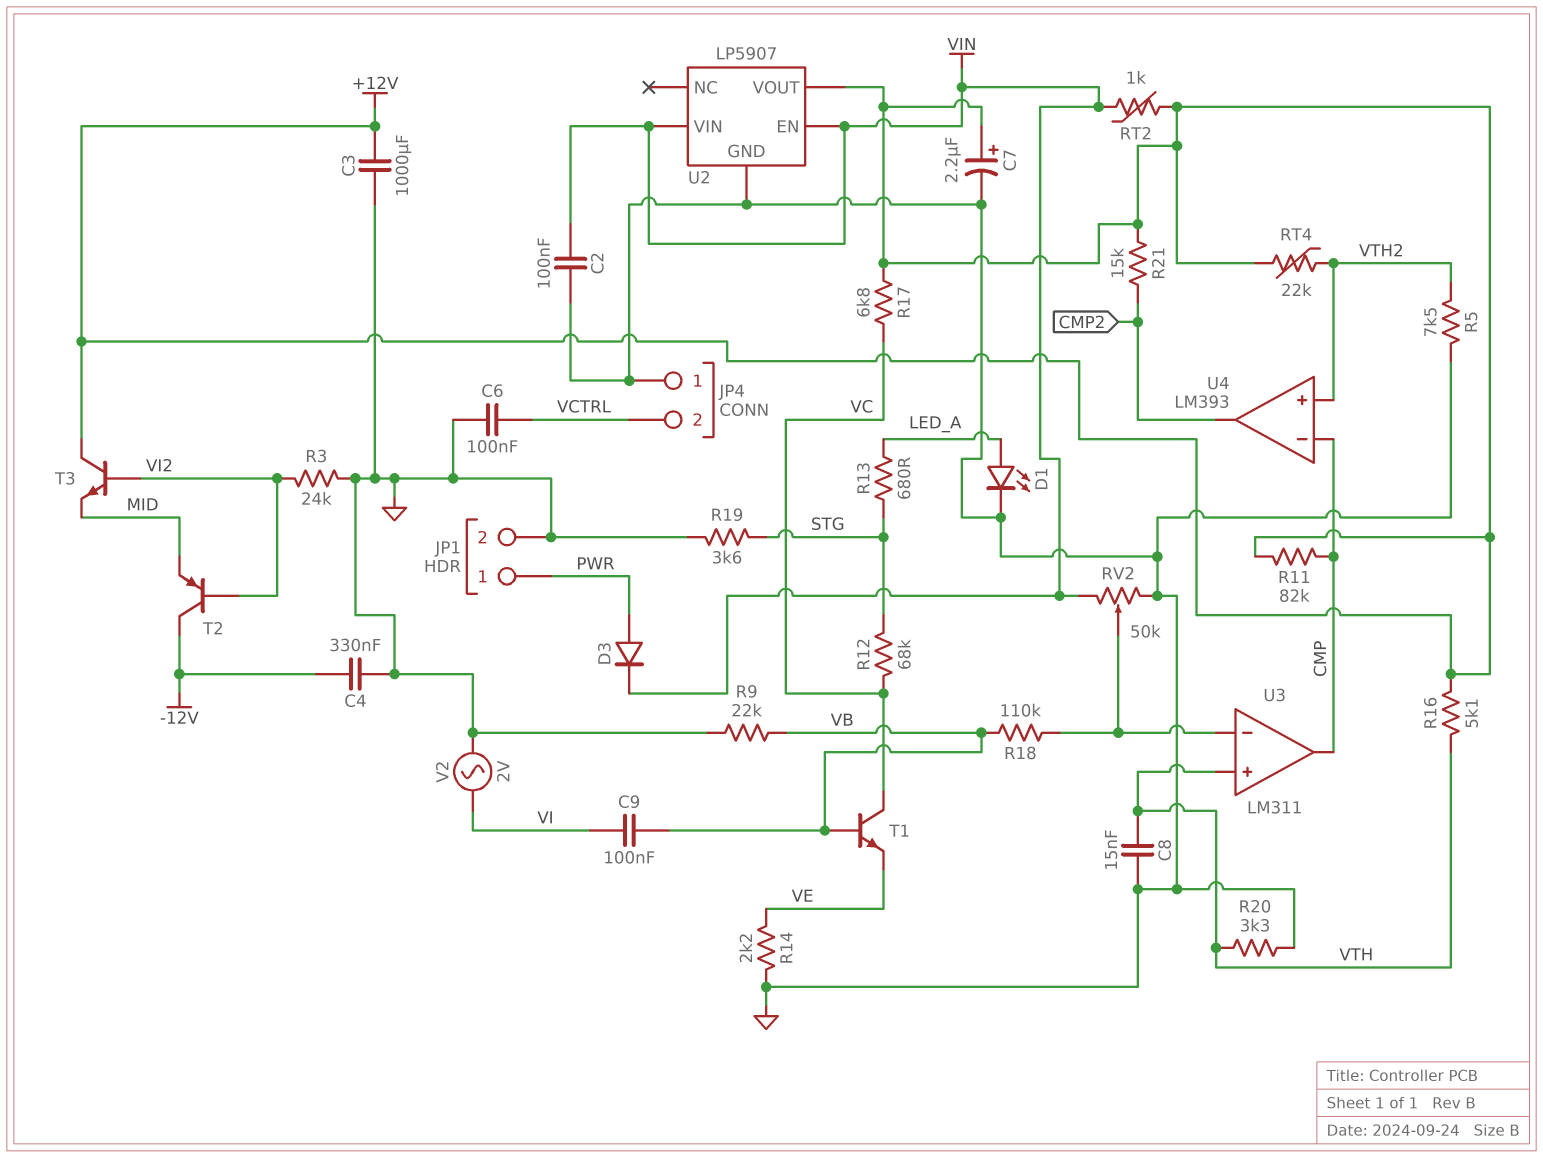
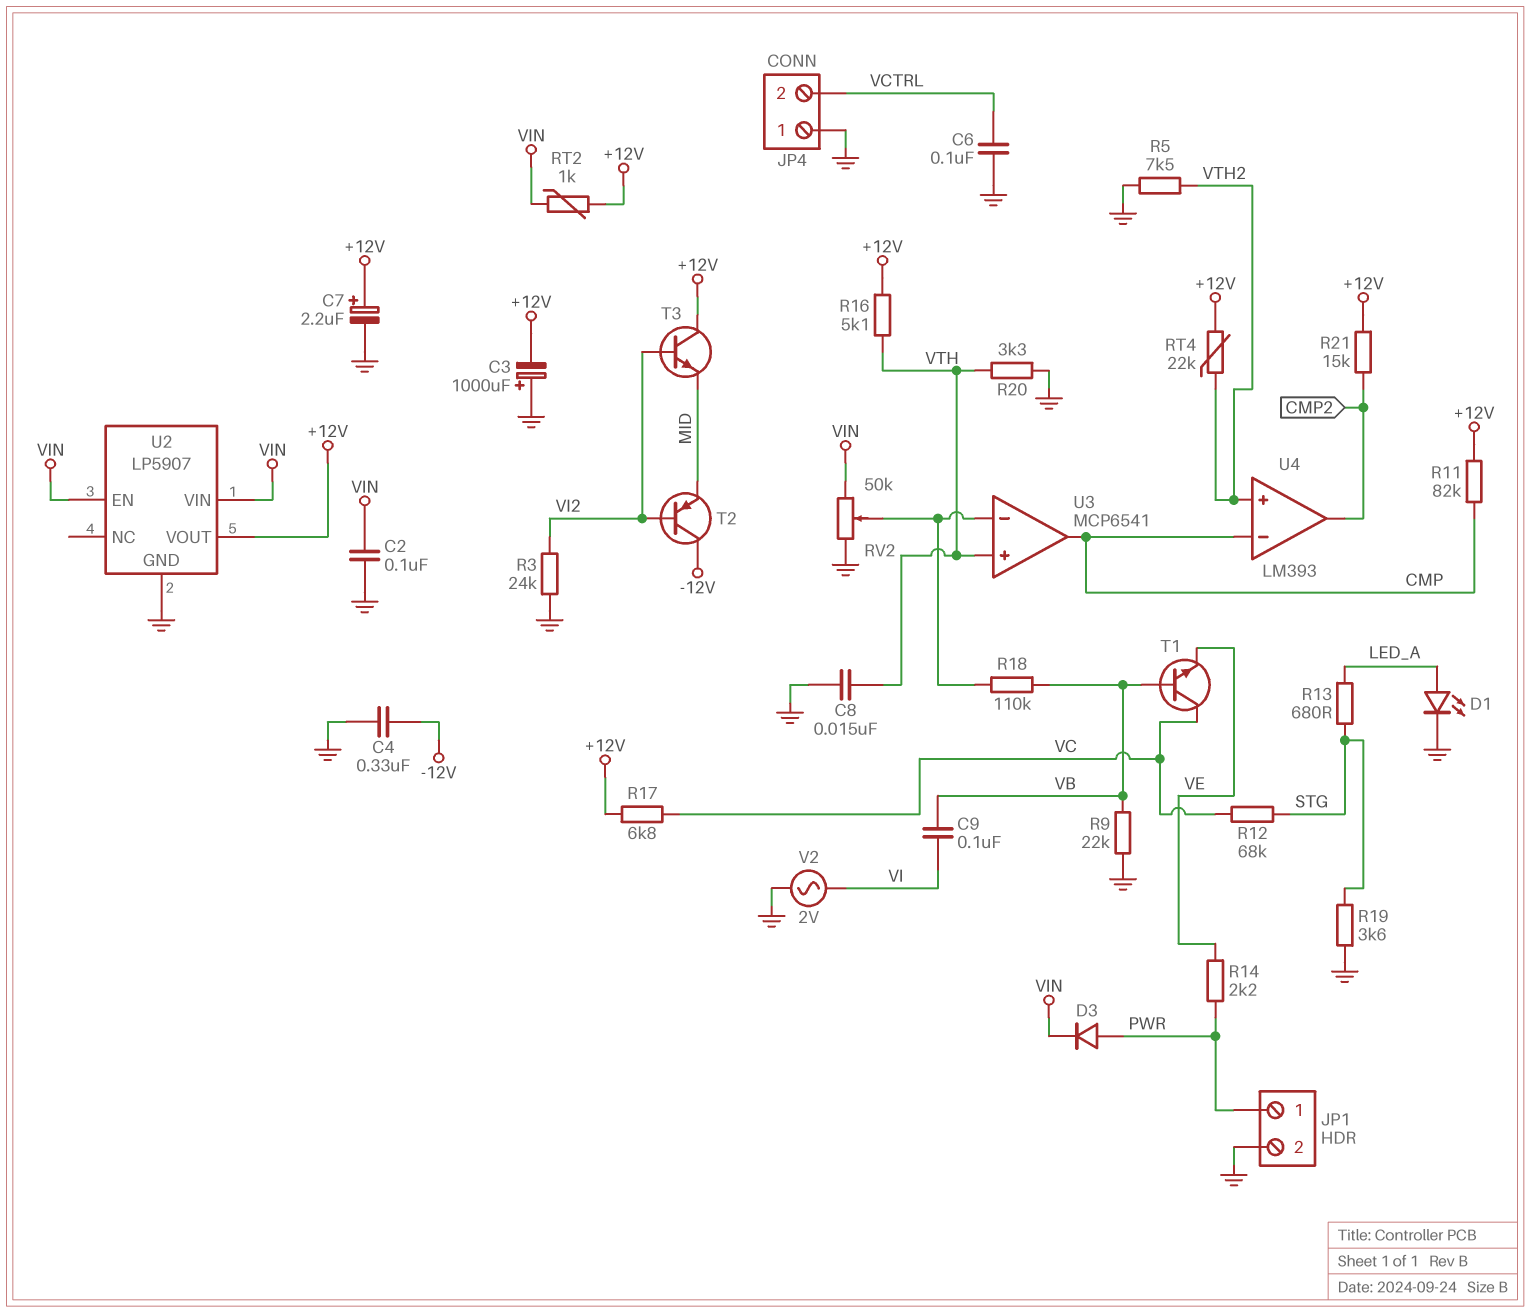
C3: 1000uF (+12V, GND) -> 1000uF (plus GND, minus +12V)
R14: 2.2k (GND, VE) -> 2.2k (PWR, VE)
U3: LM311 -> MCP6541

